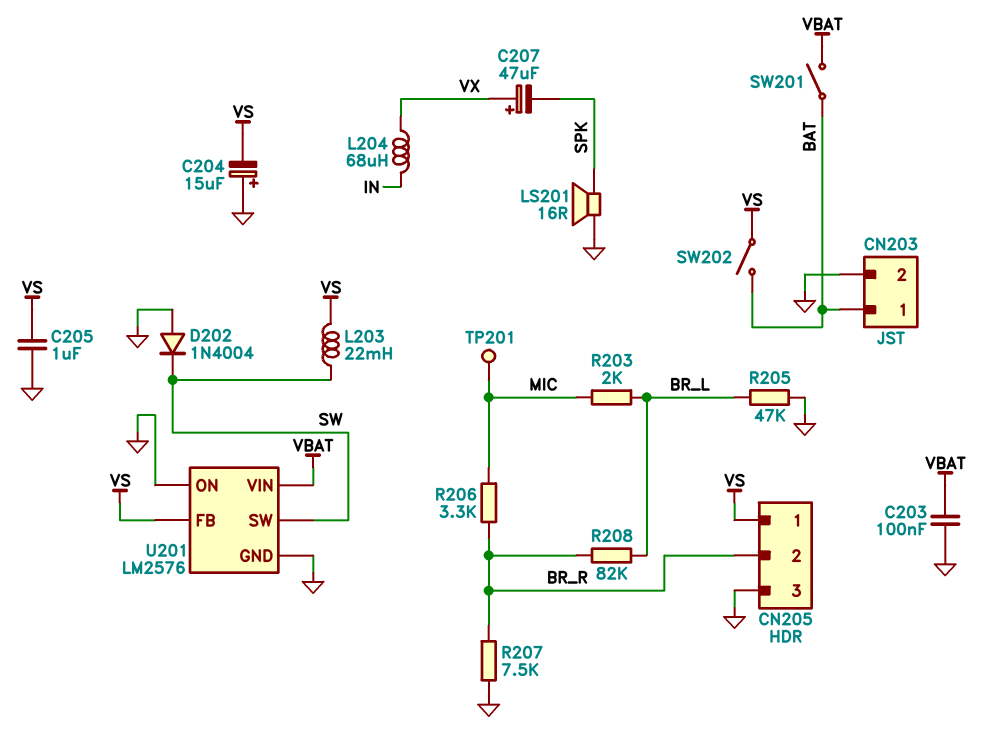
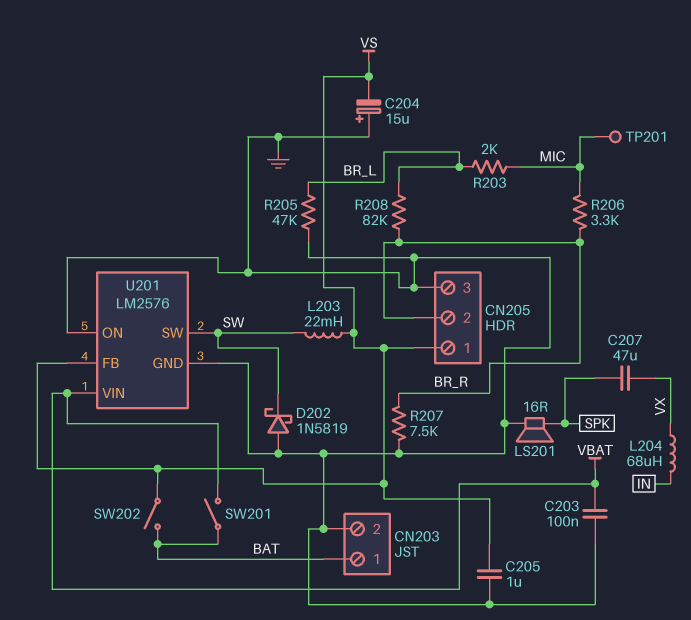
C207: 47uF (plus VX, minus SPK) -> 47uF (SPK, VX)
D202: diode 1N4004 (A GND, K SW) -> schottky 1N5819 (A GND, K SW)

